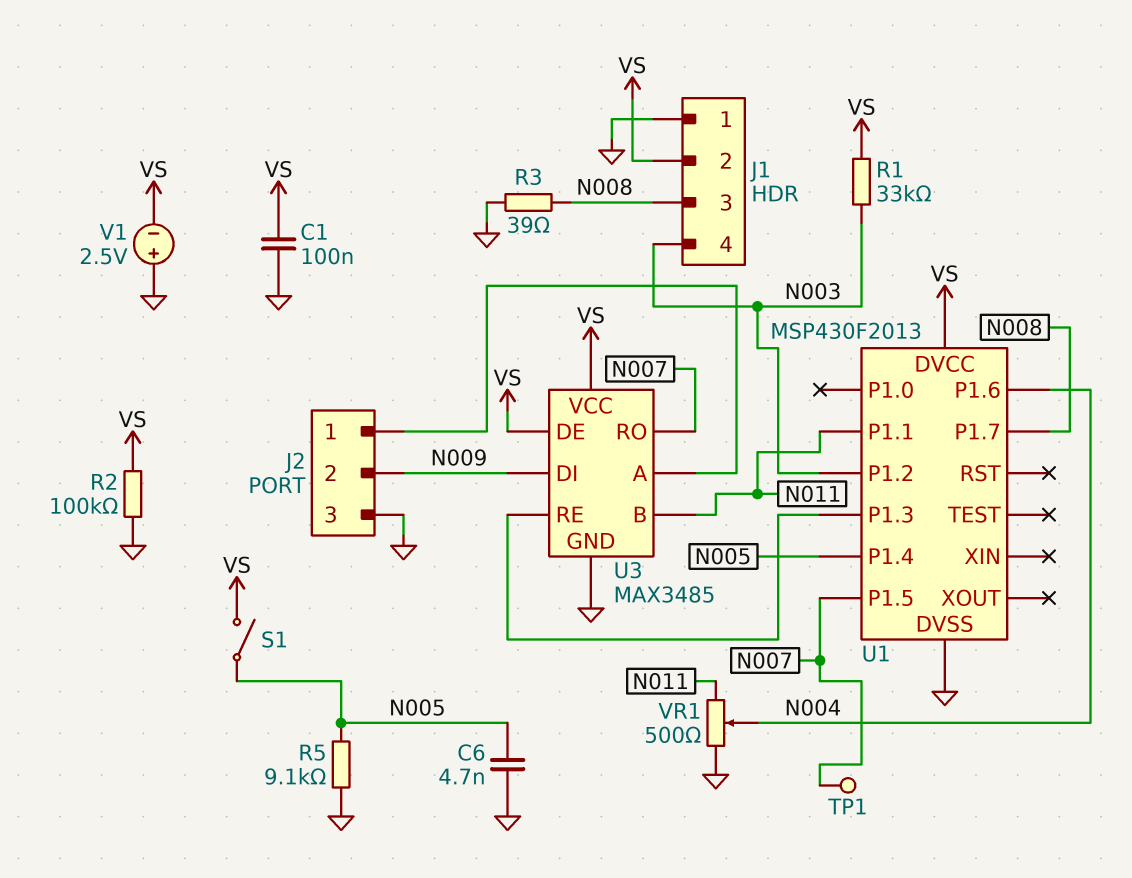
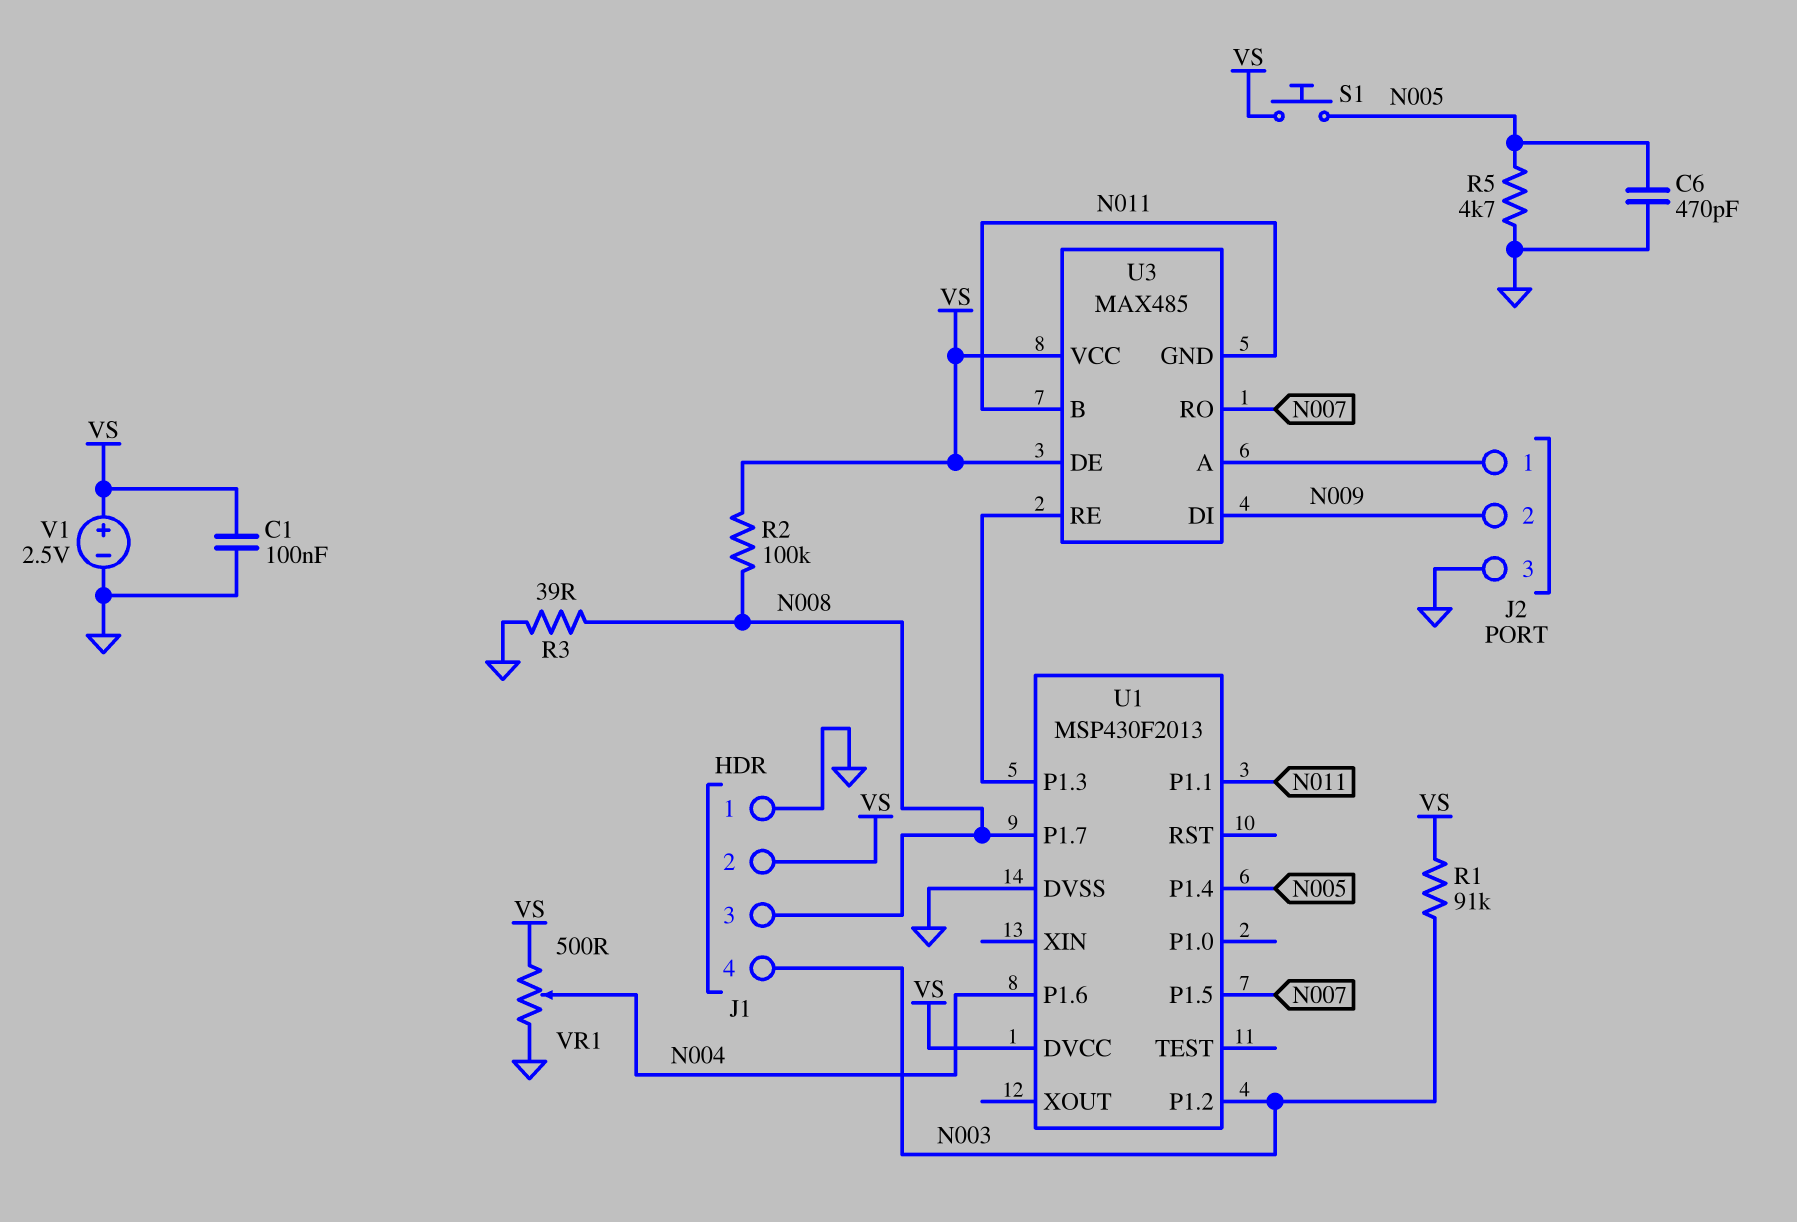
C6: 4.7nF (GND, N005) -> 470pF (GND, N005)
R1: 33k (N003, VS) -> 91k (N003, VS)
R2: 100k (GND, VS) -> 100k (N008, VS)
R5: 9.1k (GND, N005) -> 4.7k (GND, N005)
S1: switch (N005, VS) -> button (N005, VS)
TP1: test point (N007) -> none
U3: MAX3485 -> MAX485
U3 pin GND: GND -> N011
V1: 2.5V (plus GND, minus VS) -> 2.5V (plus VS, minus GND)
VR1: 500 (GND, N011, wiper N004) -> 500 (GND, VS, wiper N004)

